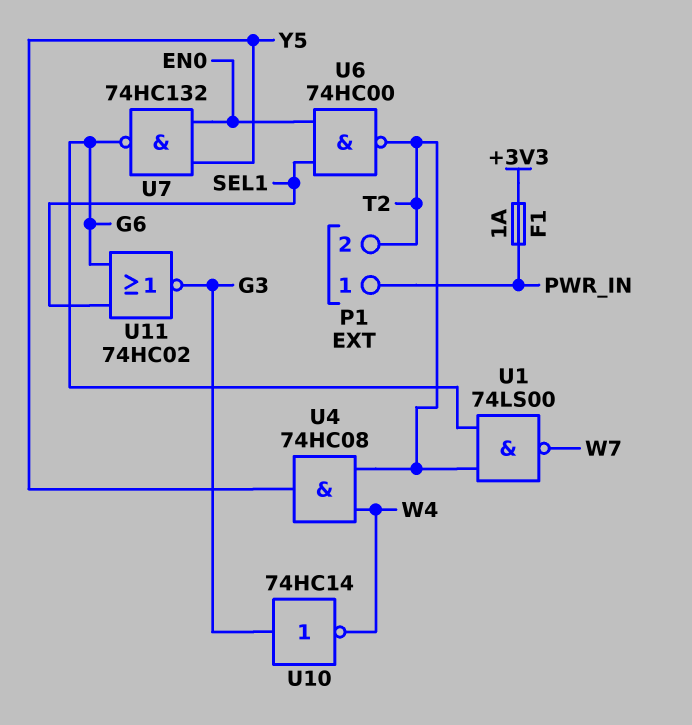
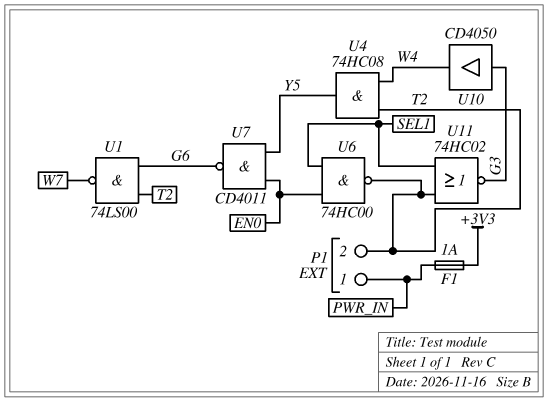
U7: NAND 74HC132 (in EN0, in Y5, out G6) -> NAND CD4011 (in EN0, in Y5, out G6)
U10: NOT 74HC14 (in G3, out W4) -> buffer CD4050 (in G3, out W4)
U11: NOR 74HC02 (in G6, in SEL1, out G3) -> NOR 74HC02 (in SEL1, in T2, out G3)

